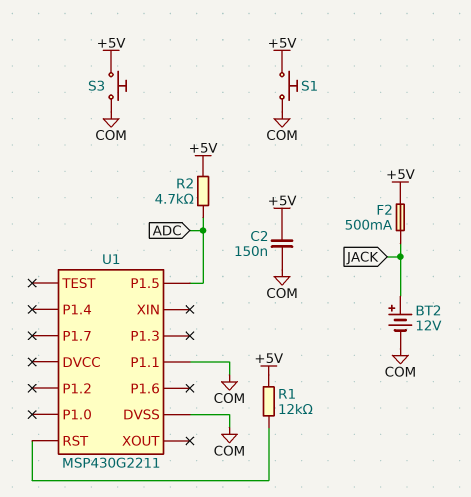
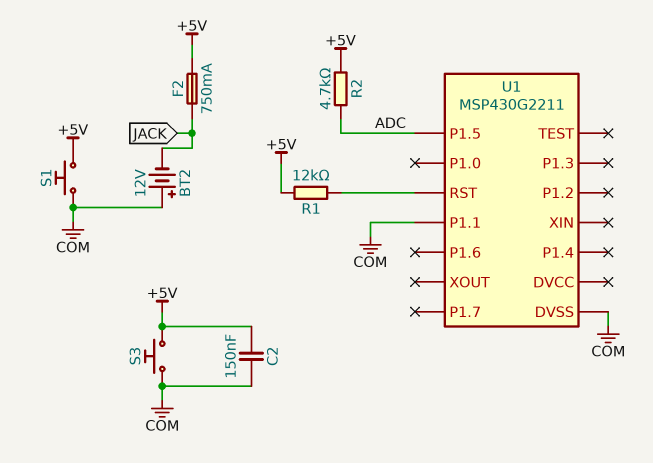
BT2: 12V (plus JACK, minus COM) -> 12V (plus COM, minus JACK)
F2: 500mA (+5V, JACK) -> 750mA (+5V, JACK)

